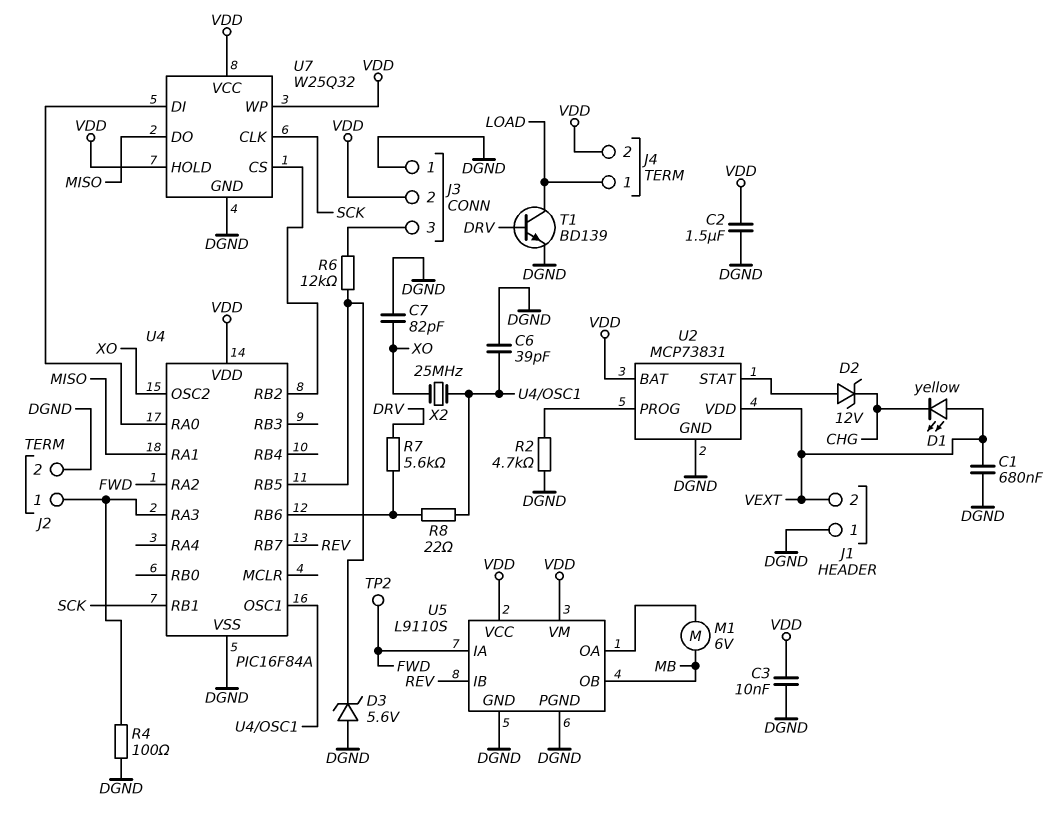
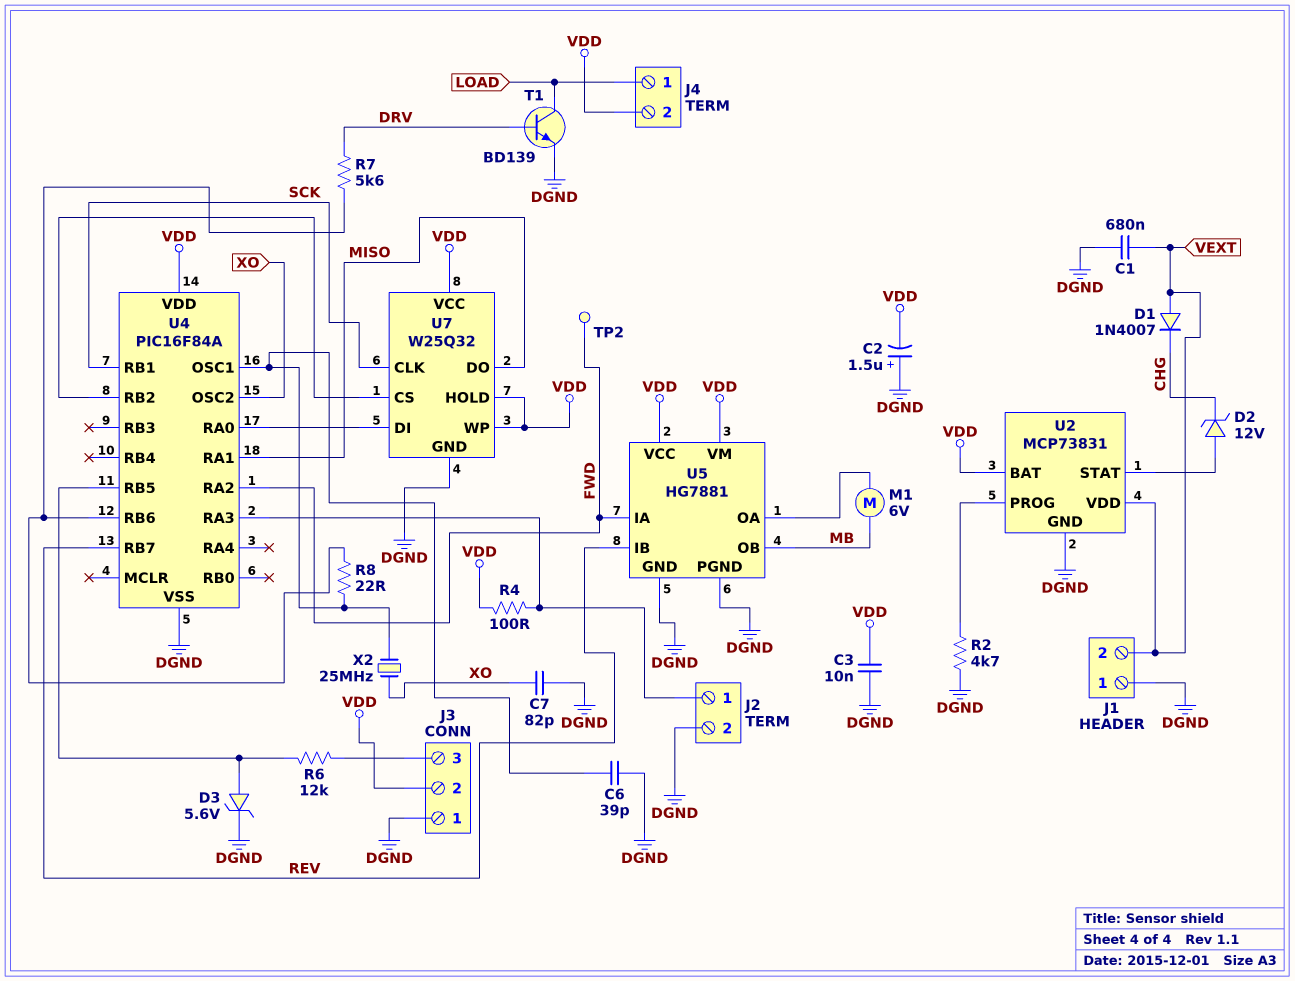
C2: 1.5uF (DGND, VDD) -> 1.5uF (plus DGND, minus VDD)
D1: LED yellow (A VEXT, K CHG) -> diode 1N4007 (A VEXT, K CHG)
D3: zener 5.6V (A DGND, K U4/RB5) -> zener 5.6V (A U4/RB5, K DGND)
R4: 100 (DGND, J2/1) -> 100 (J2/1, VDD)
U5: L9110S -> HG7881

